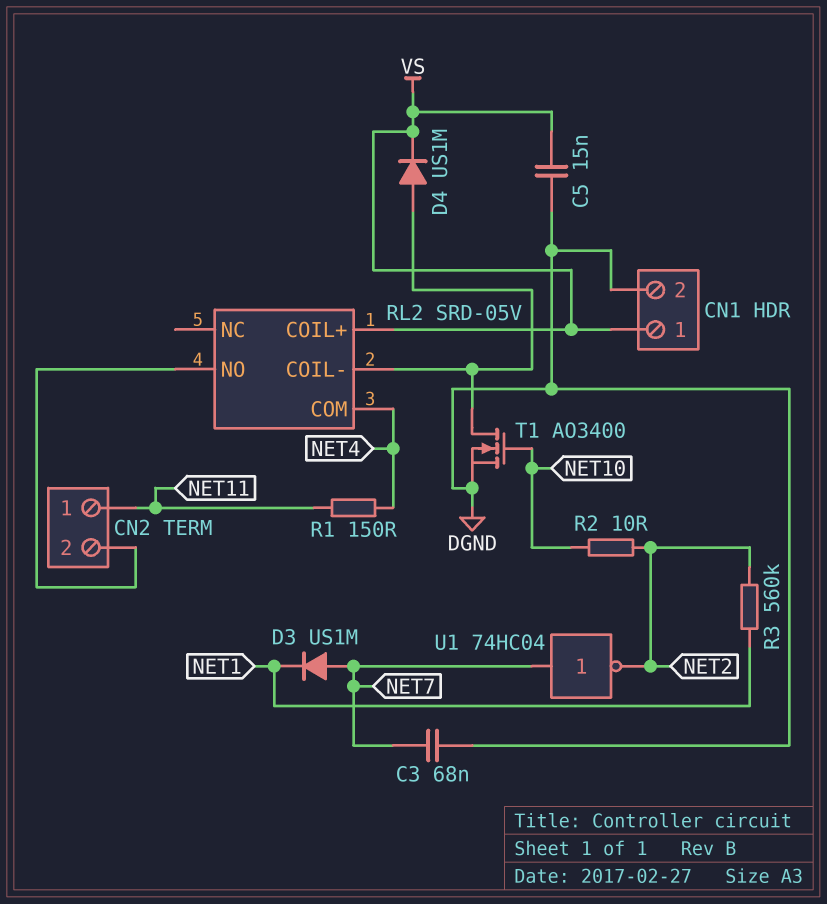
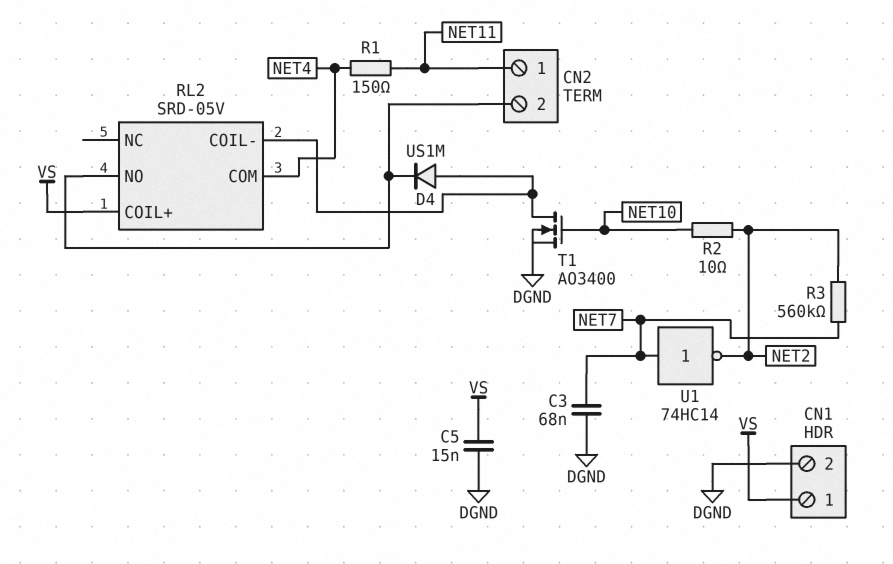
D3: diode US1M (A NET7, K NET1) -> none
D4: diode US1M (A RL2/COIL-, K VS) -> diode US1M (A RL2/COIL-, K CN2/2)
R3: 560k (NET1, NET2) -> 560k (NET2, NET7)
U1: NOT 74HC04 (in NET7, out NET2) -> NOT 74HC14 (in NET7, out NET2)

